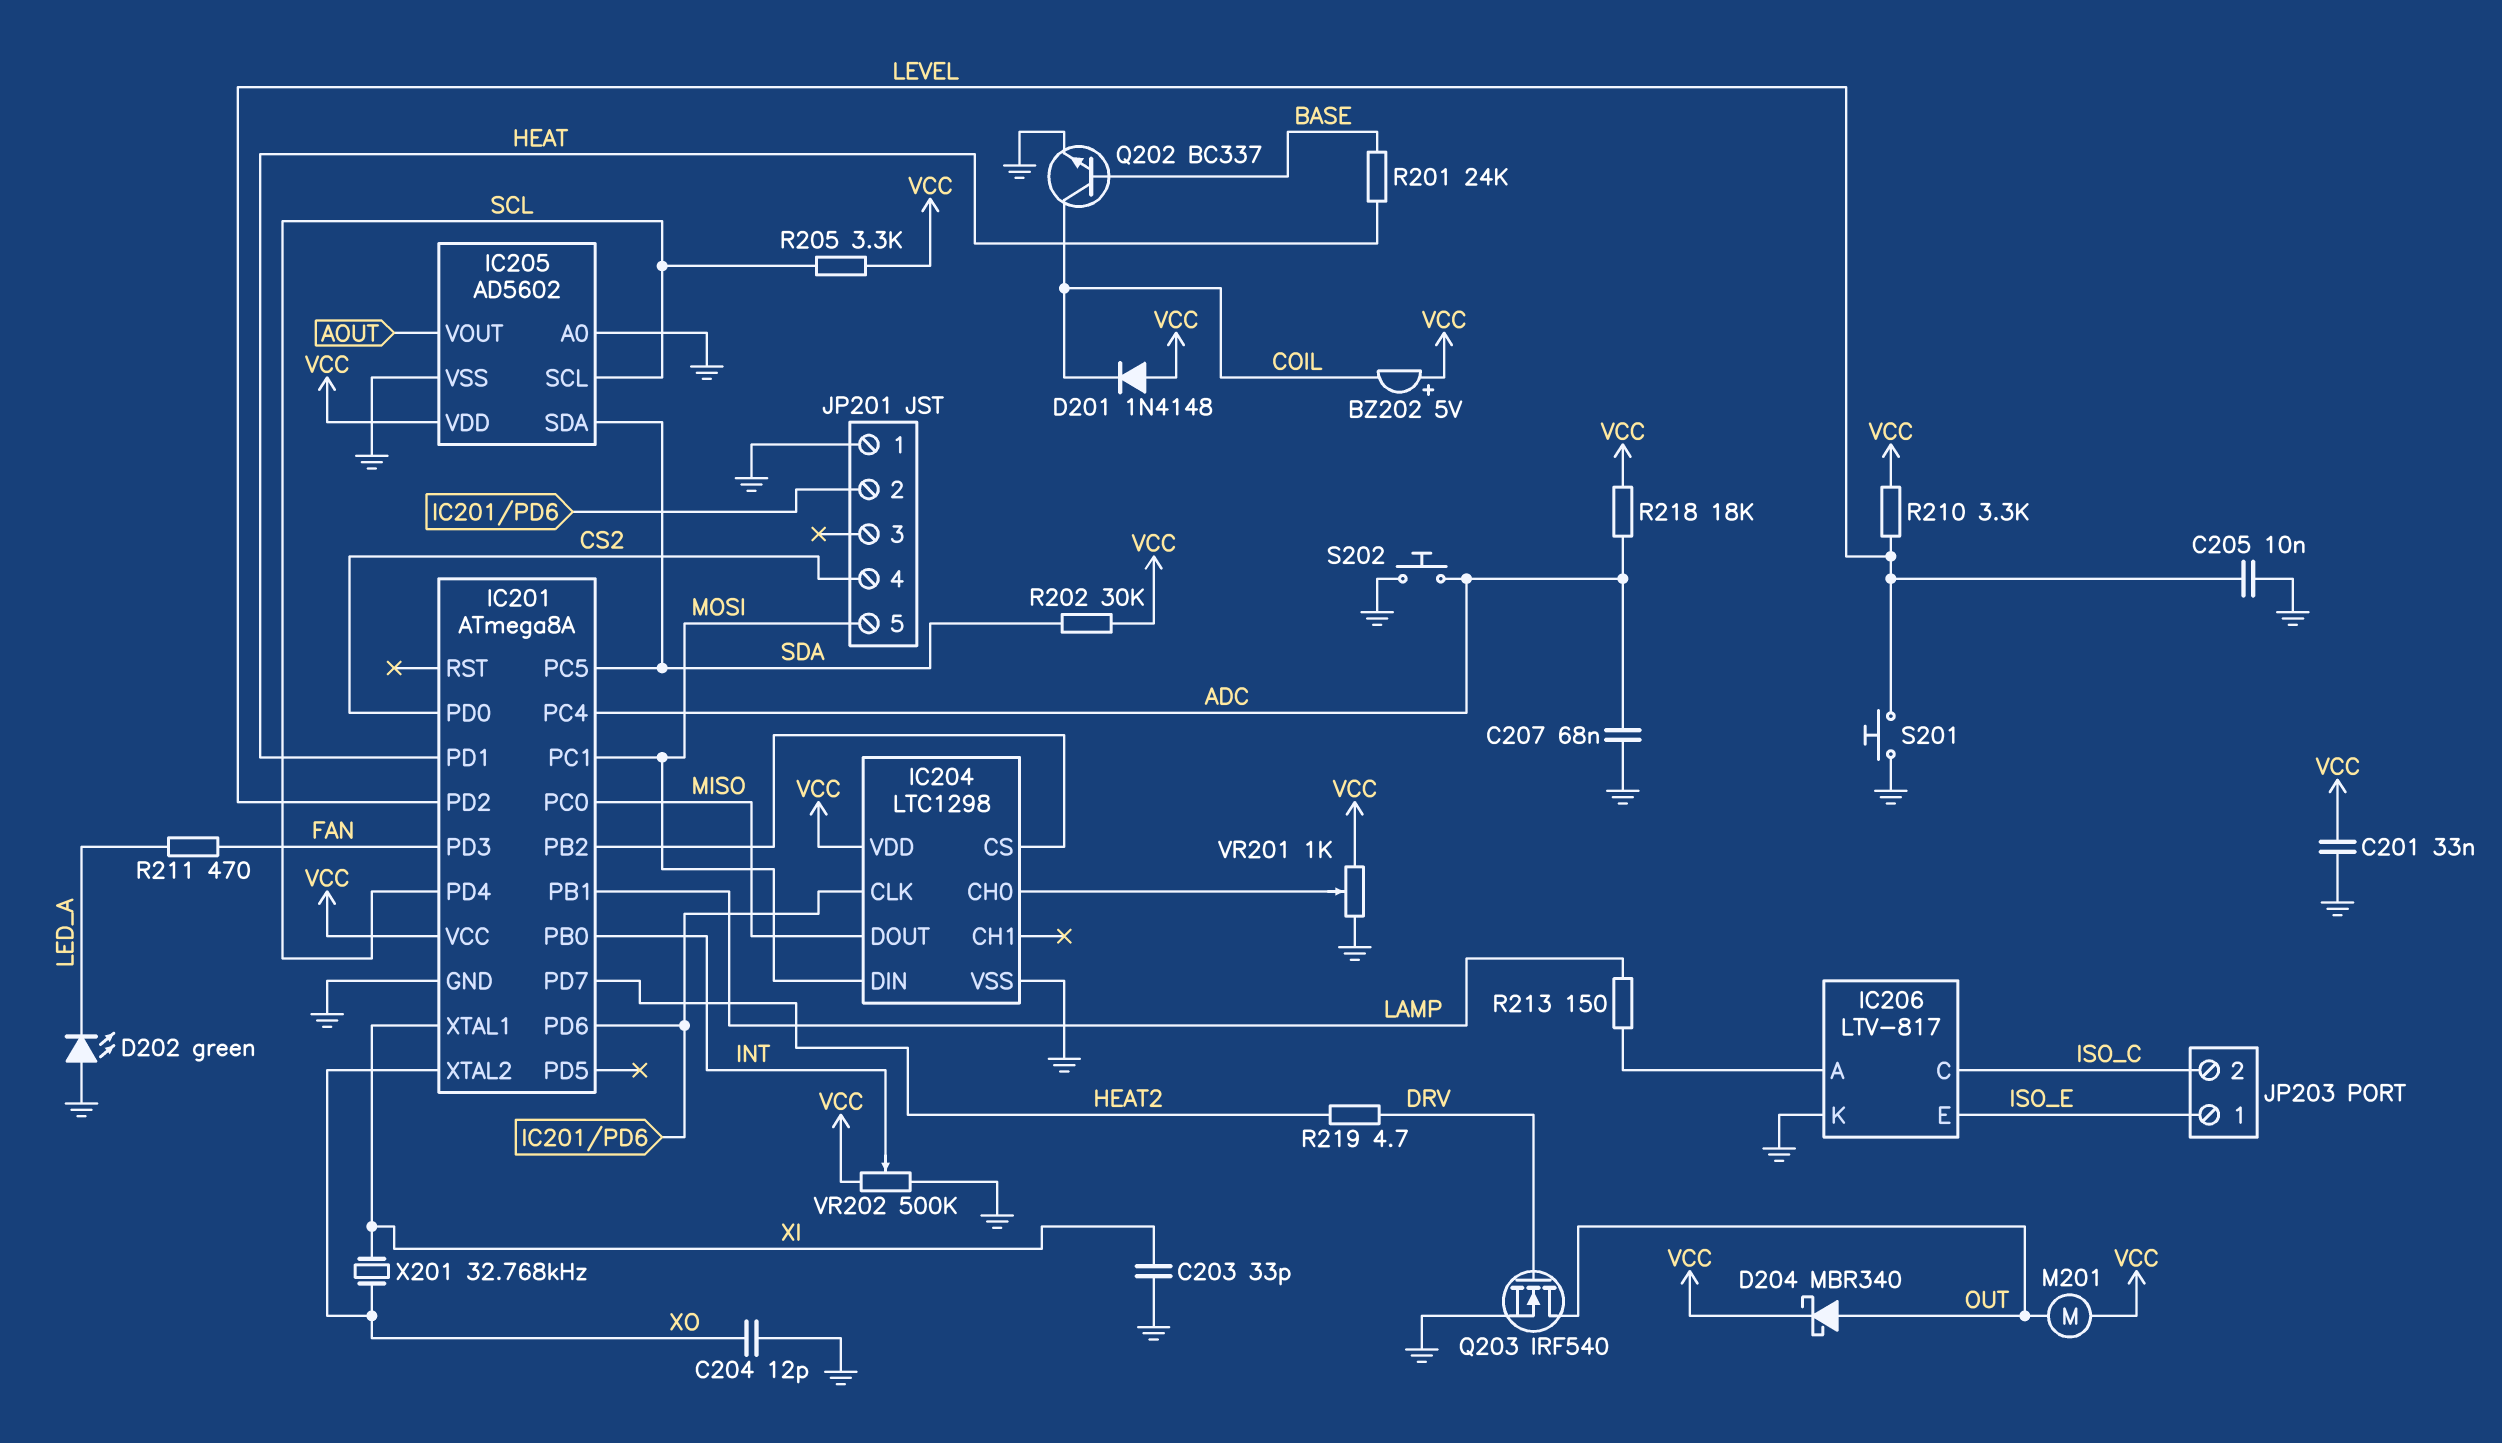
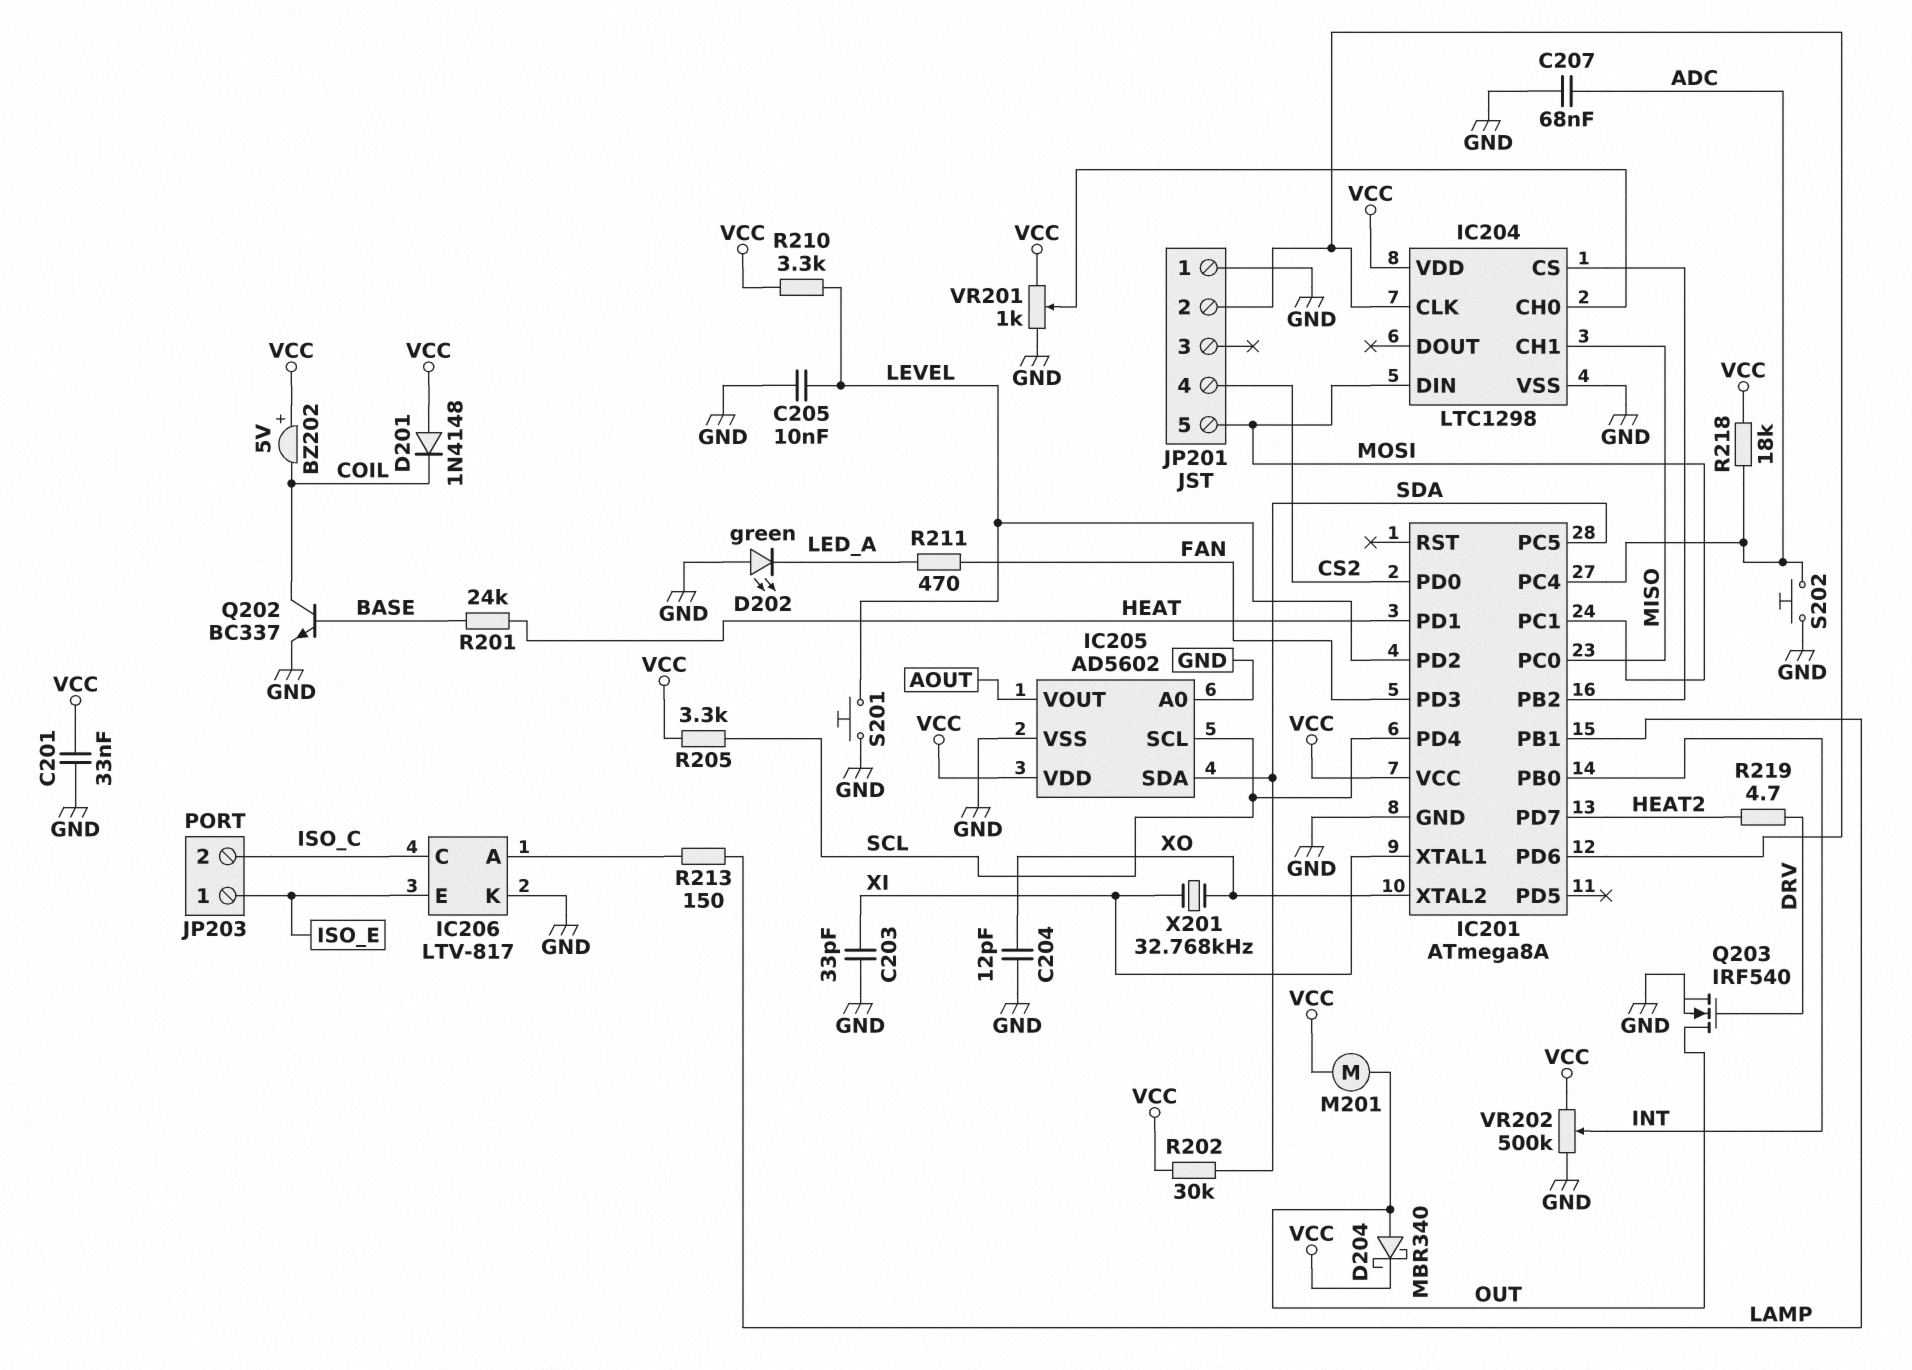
IC204 pin CH1: none -> MISO
IC204 pin DOUT: MISO -> none

